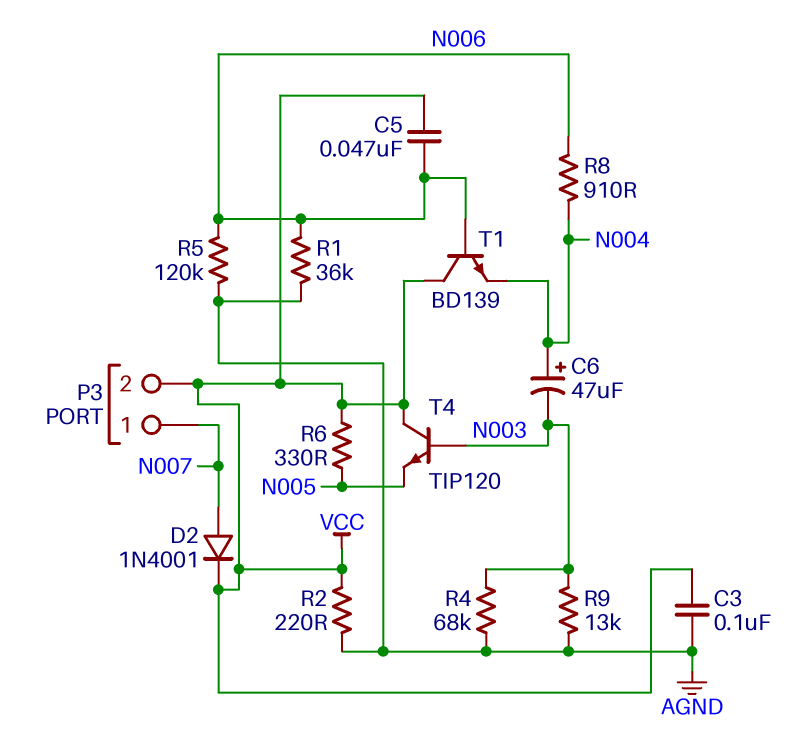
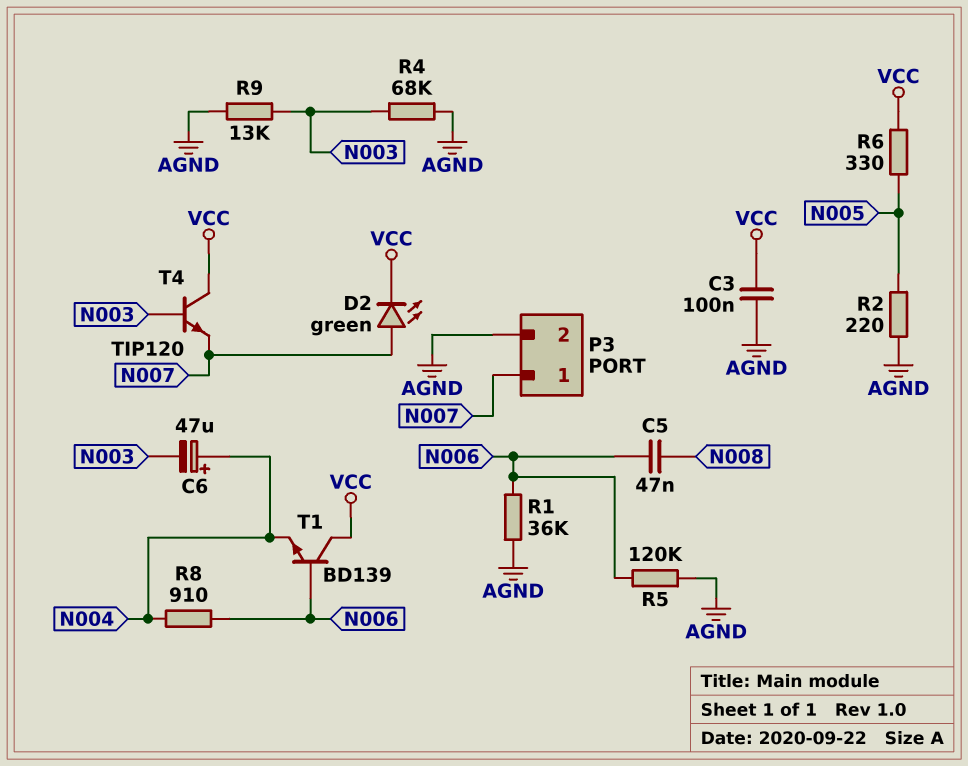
C5: 47nF (N006, VCC) -> 47nF (N006, N008)
D2: diode 1N4001 (A N007, K VCC) -> LED green (A N007, K VCC)
P3 pin 2: VCC -> AGND
R2: 220 (AGND, VCC) -> 220 (AGND, N005)
T4: NPN TIP120 (B N003, C VCC, E N005) -> NPN TIP120 (B N003, C VCC, E N007)

